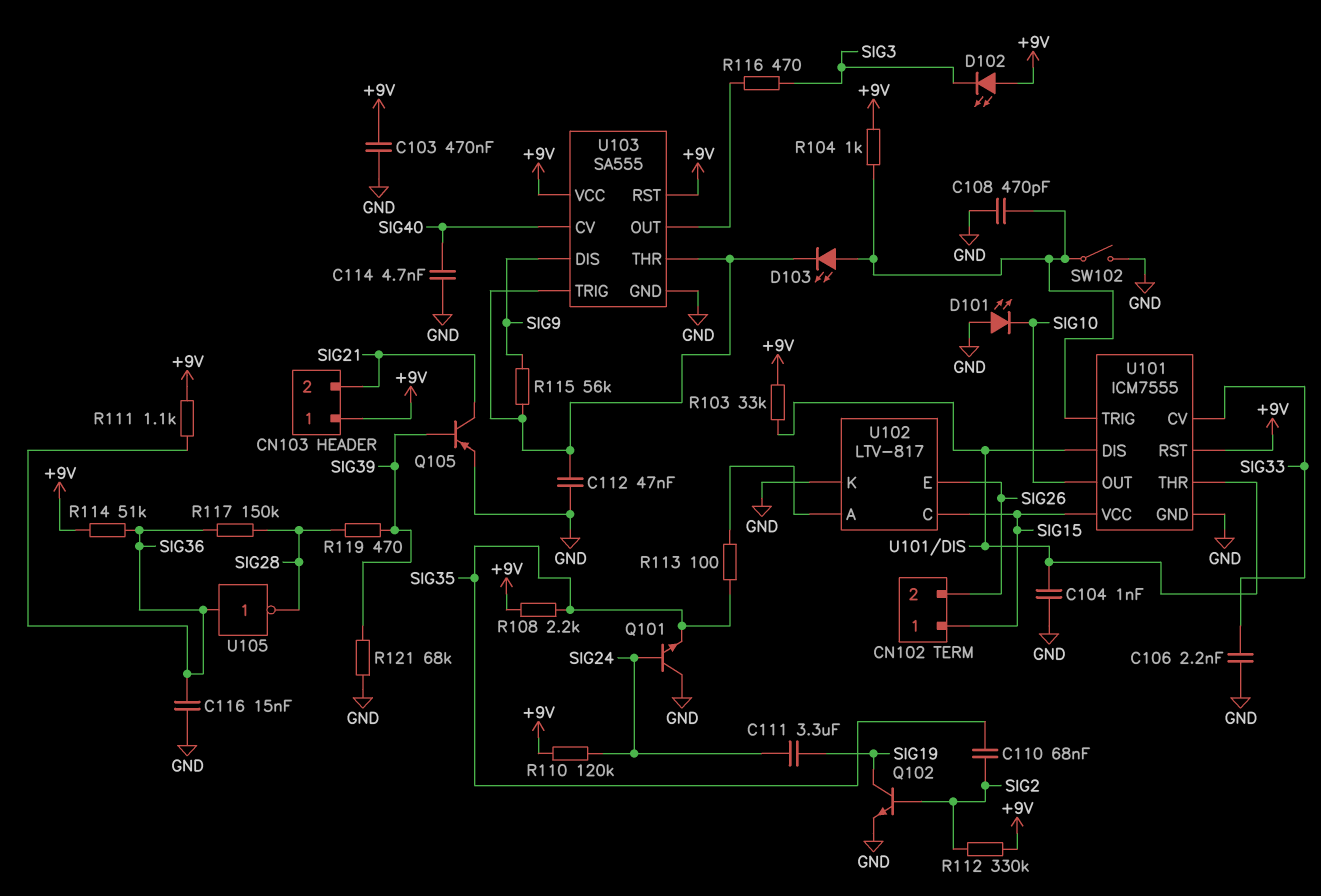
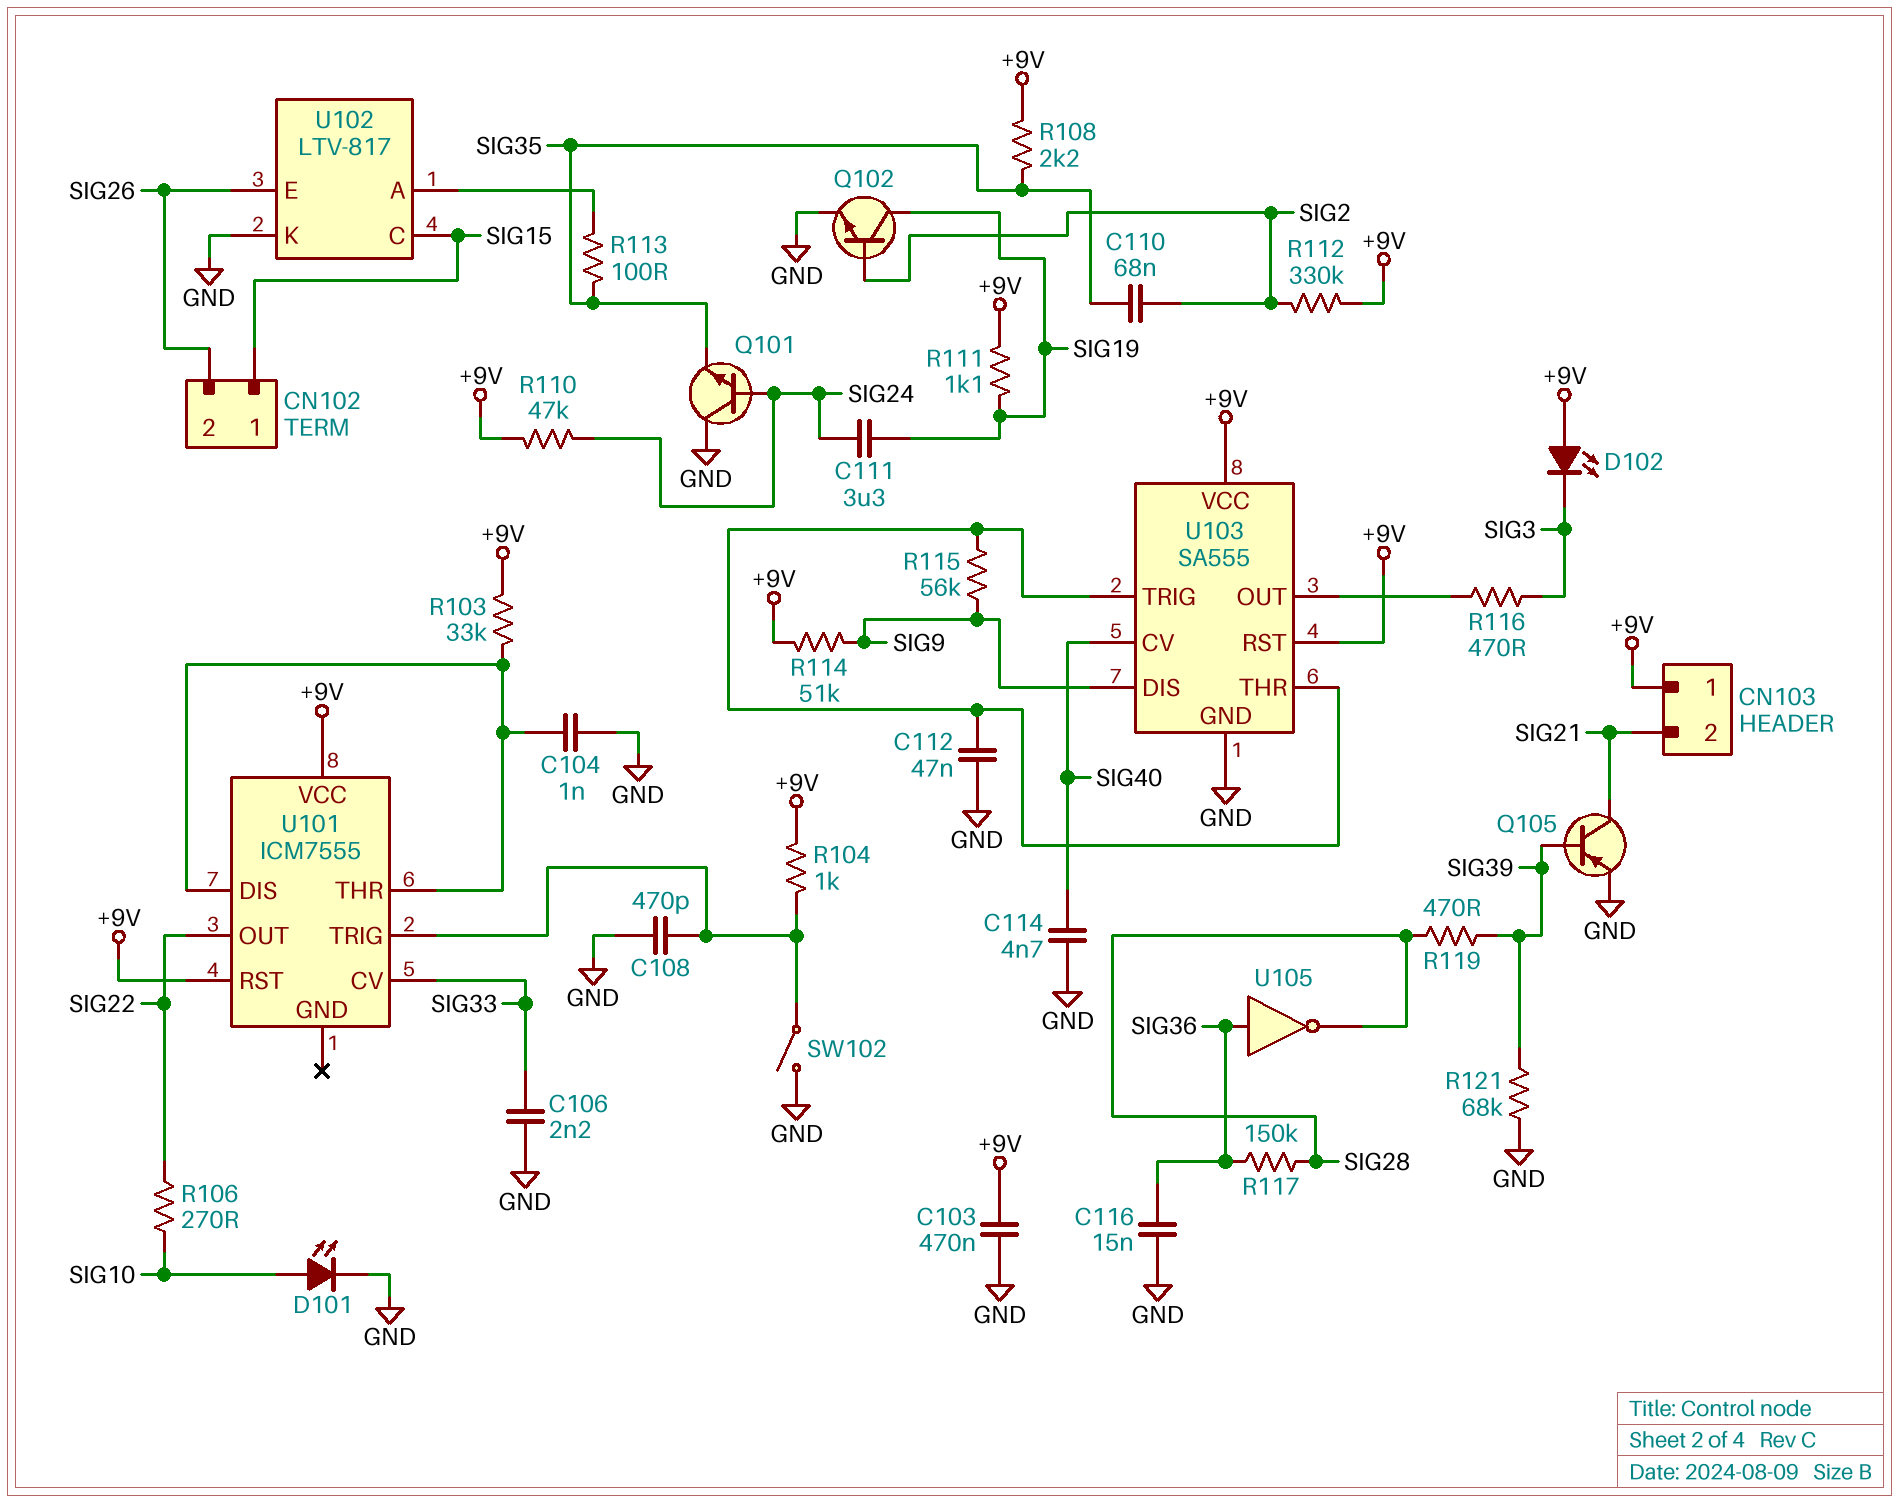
D101: LED (A GND, K SIG10) -> LED (A SIG10, K GND)
D103: LED (A U101/TRIG, K U103/THR) -> none
R106: none -> 270 (SIG10, SIG22)
R110: 120k (+9V, SIG24) -> 47k (+9V, SIG24)
R111: 1.1k (+9V, SIG36) -> 1.1k (+9V, SIG19)
R114: 51k (+9V, SIG36) -> 51k (+9V, SIG9)
U101 pin GND: GND -> none
U101 pin OUT: SIG10 -> SIG22
U101 pin VCC: SIG15 -> +9V

